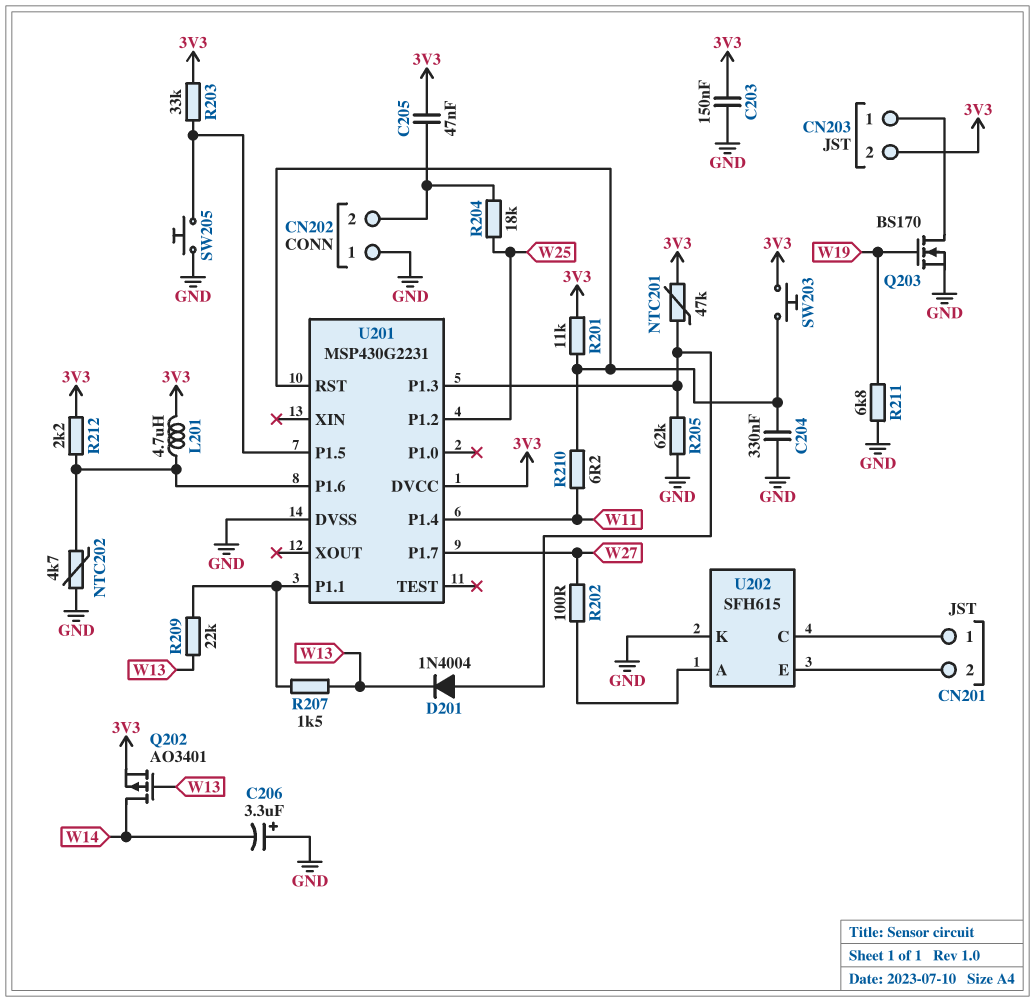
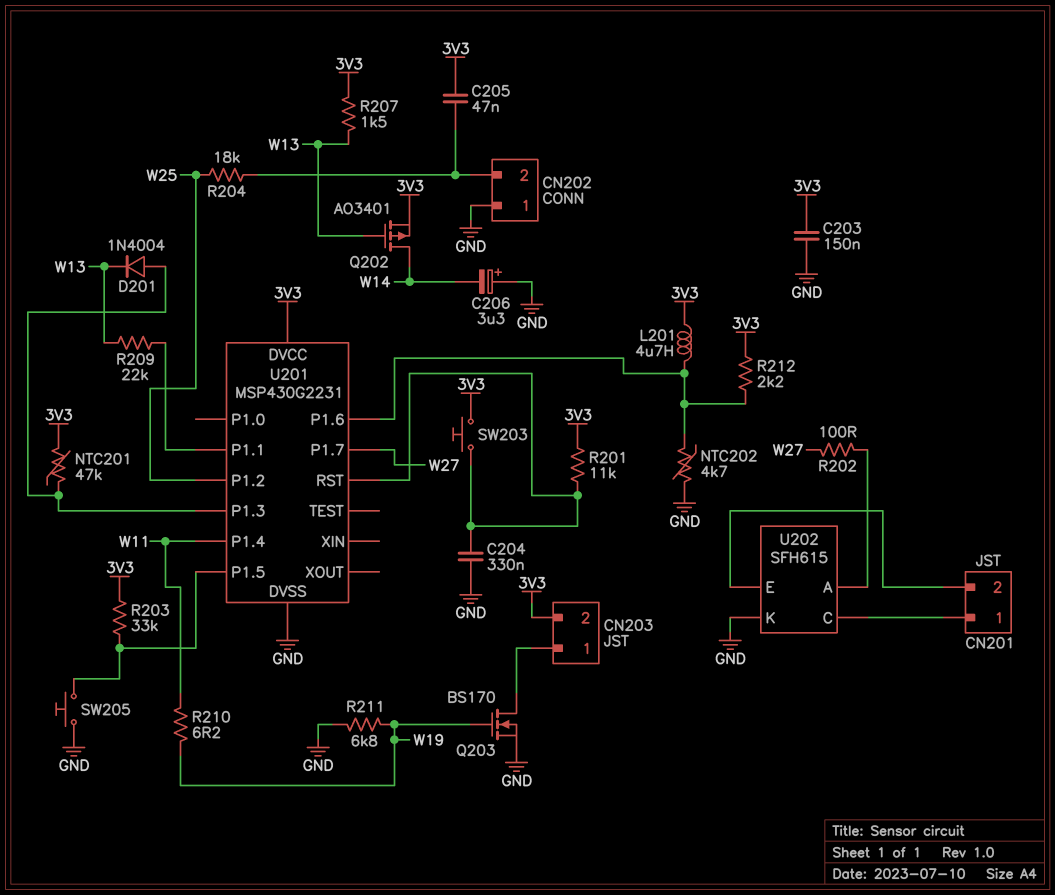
R205: 62k (GND, U201/P1.3) -> none
R207: 1.5k (U201/P1.1, W13) -> 1.5k (3V3, W13)
R210: 6.2 (U201/RST, W11) -> 6.2 (W11, W19)

